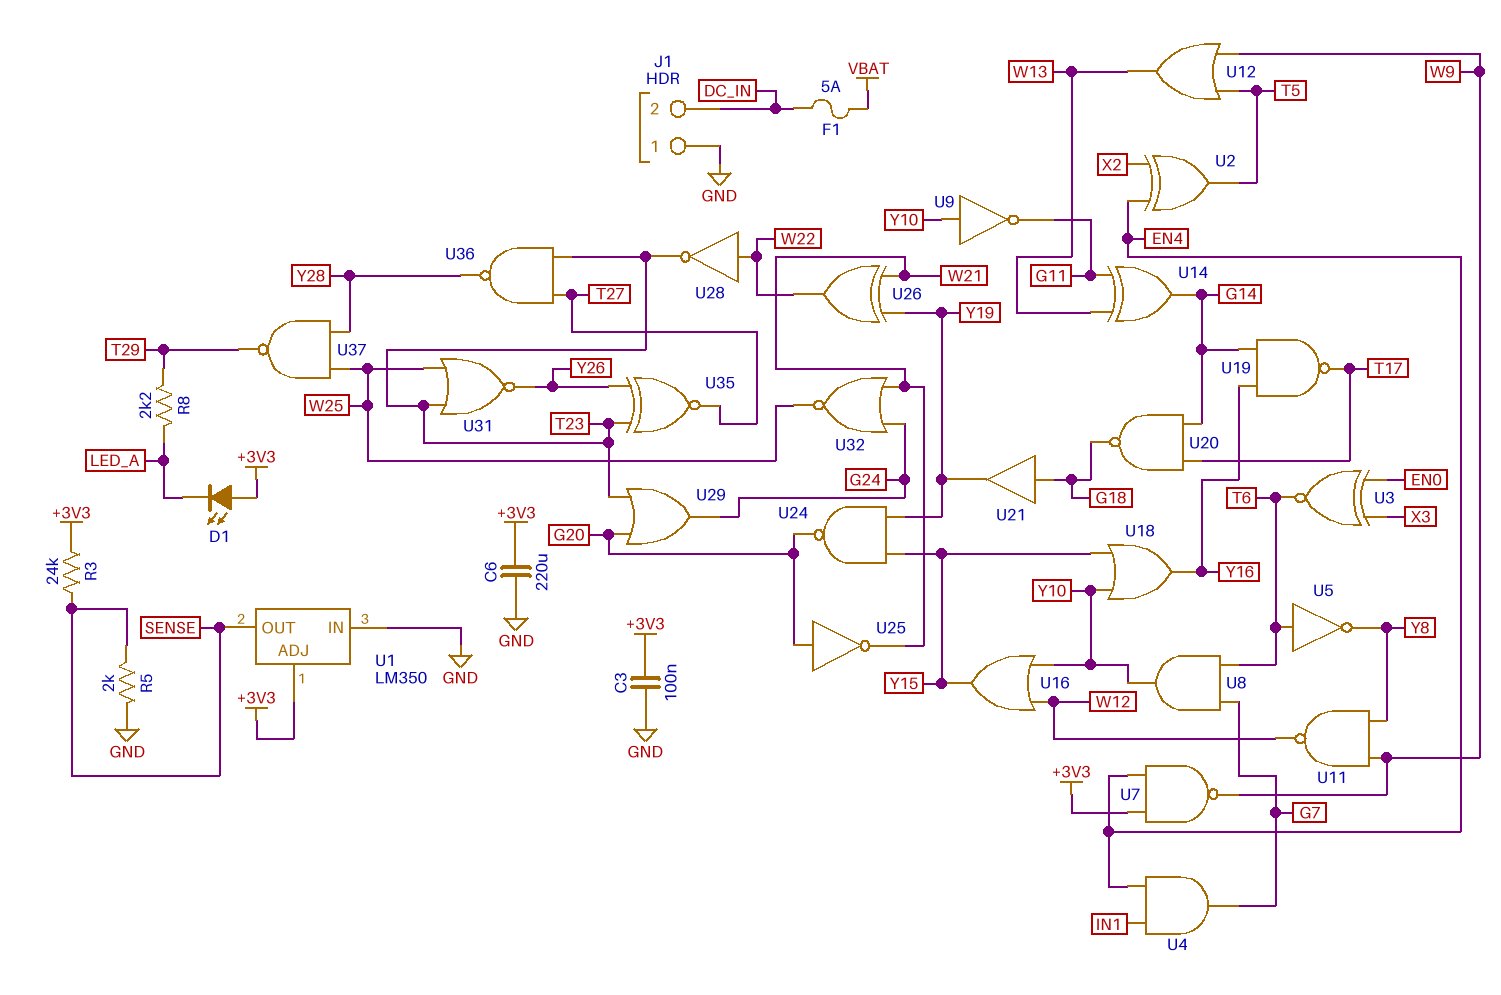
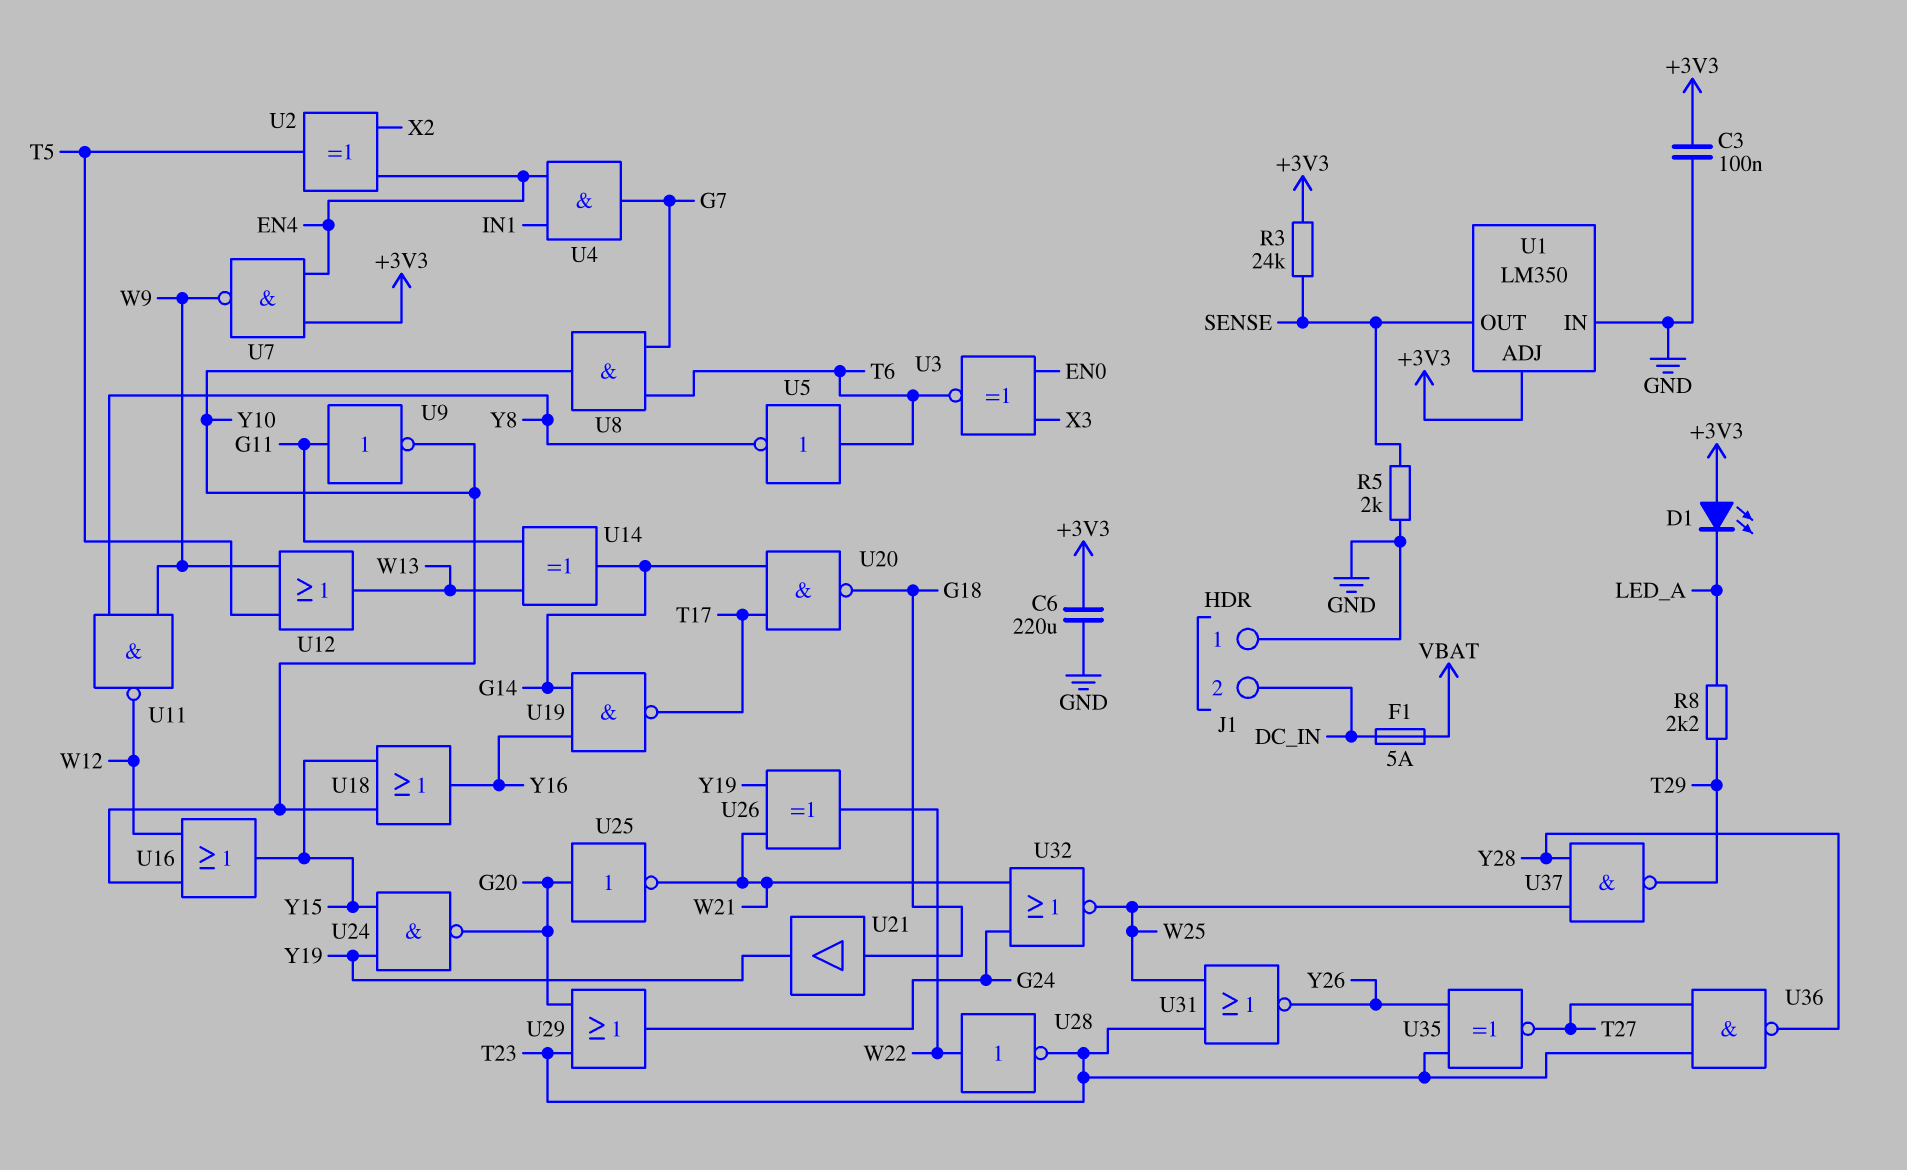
U9: NOT (in Y10, out G11) -> NOT (in G11, out Y10)

